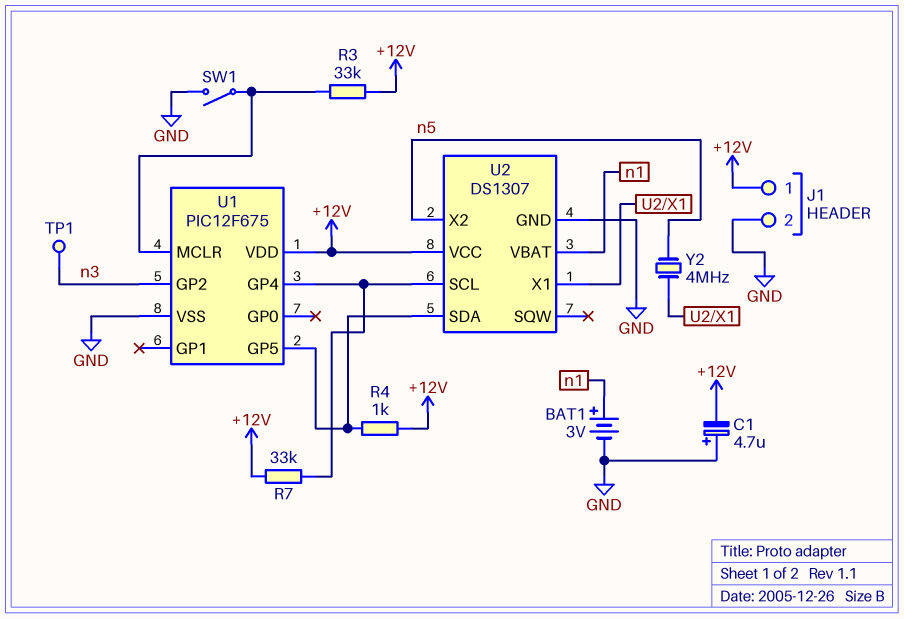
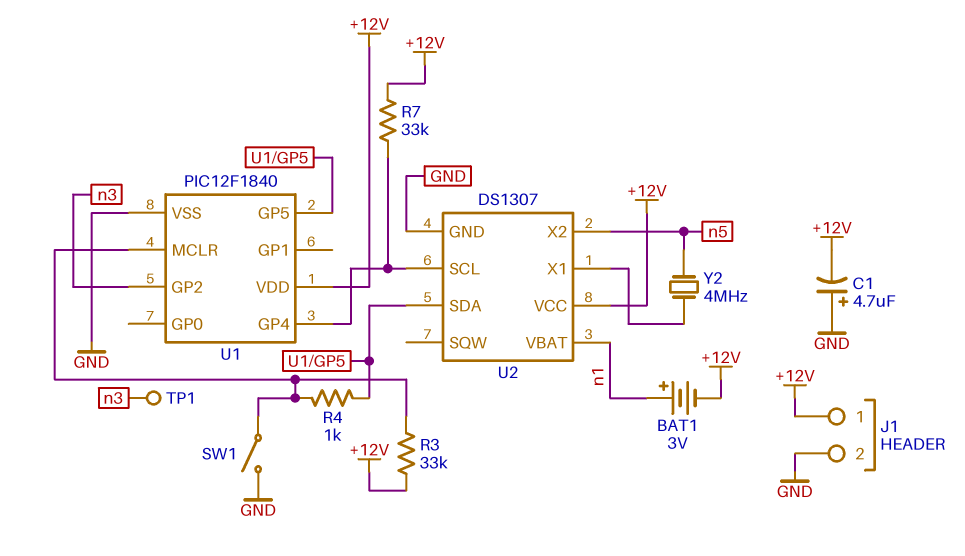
BAT1: 3V (plus n1, minus GND) -> 3V (plus n1, minus +12V)
R4: 1k (+12V, U1/GP5) -> 1k (U1/GP5, U1/MCLR)
U1: PIC12F675 -> PIC12F1840

